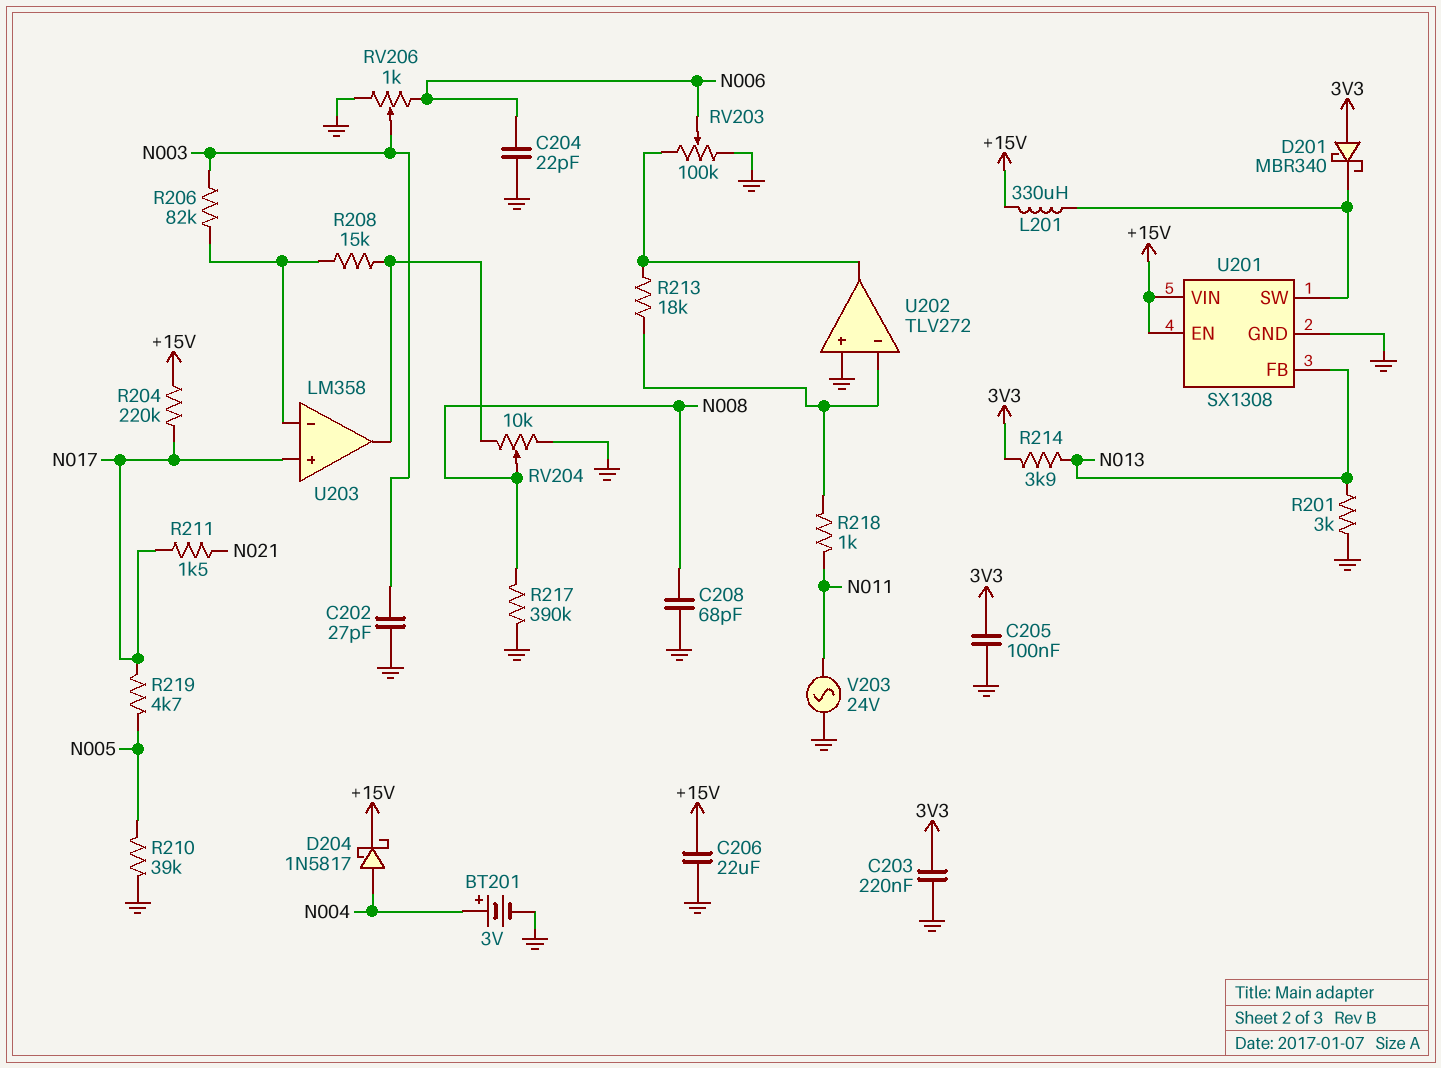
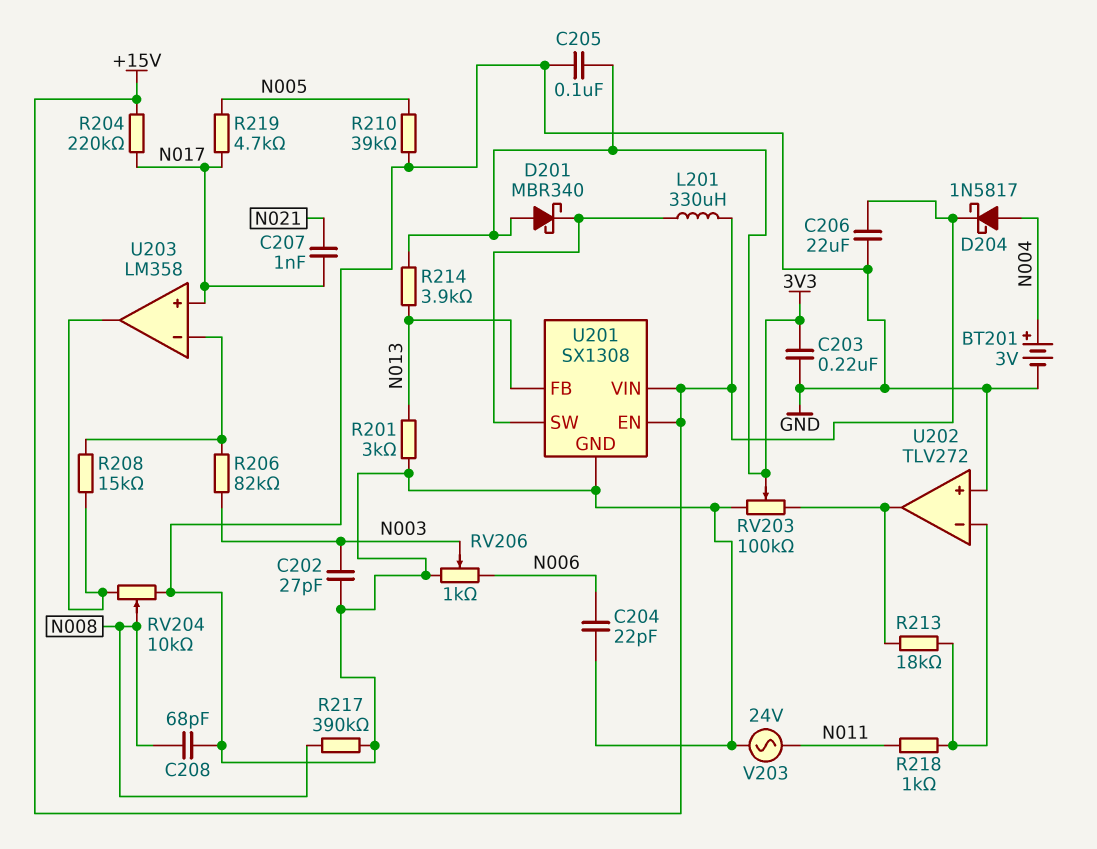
C207: none -> 1nF (N017, N021)
R211: 1.5k (N017, N021) -> none
RV203: 100k (GND, U202/out, wiper N006) -> 100k (GND, U202/out, wiper 3V3)

